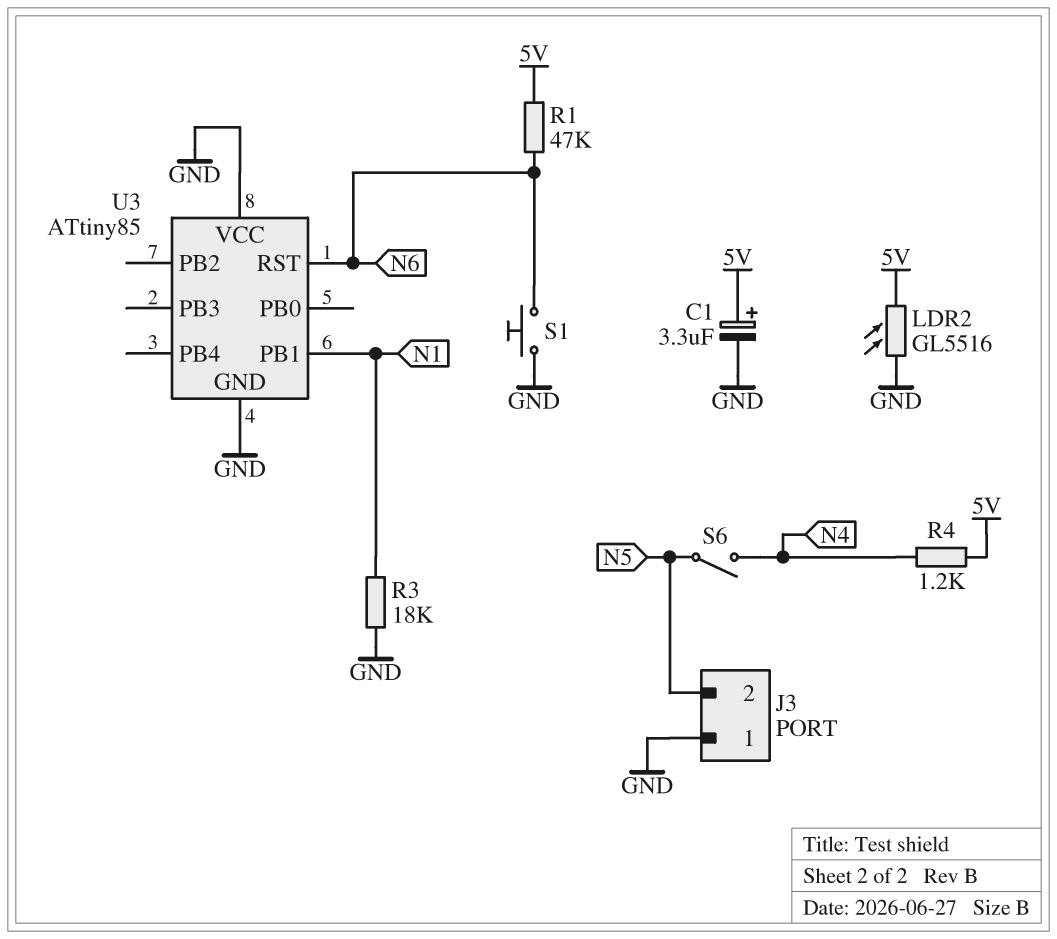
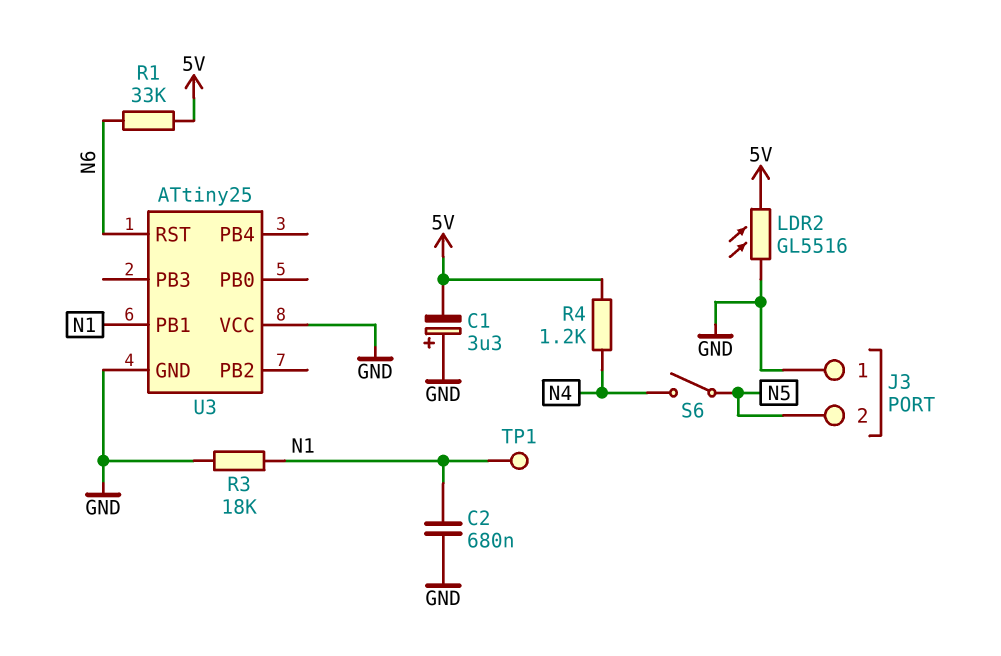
C1: 3.3uF (plus 5V, minus GND) -> 3.3uF (plus GND, minus 5V)
C2: none -> 680nF (GND, N1)
R1: 47k (5V, N6) -> 33k (5V, N6)
S1: button (GND, N6) -> none
TP1: none -> test point (N1)
U3: ATtiny85 -> ATtiny25

